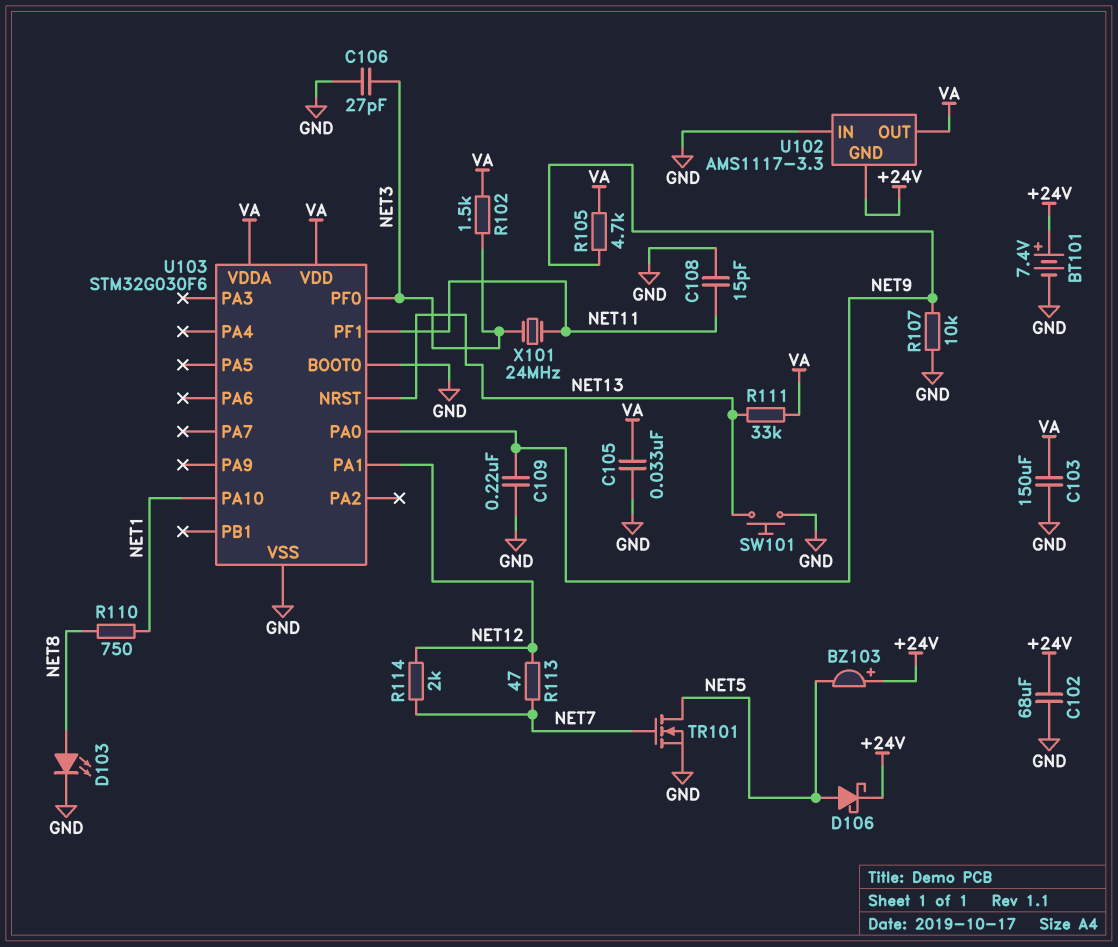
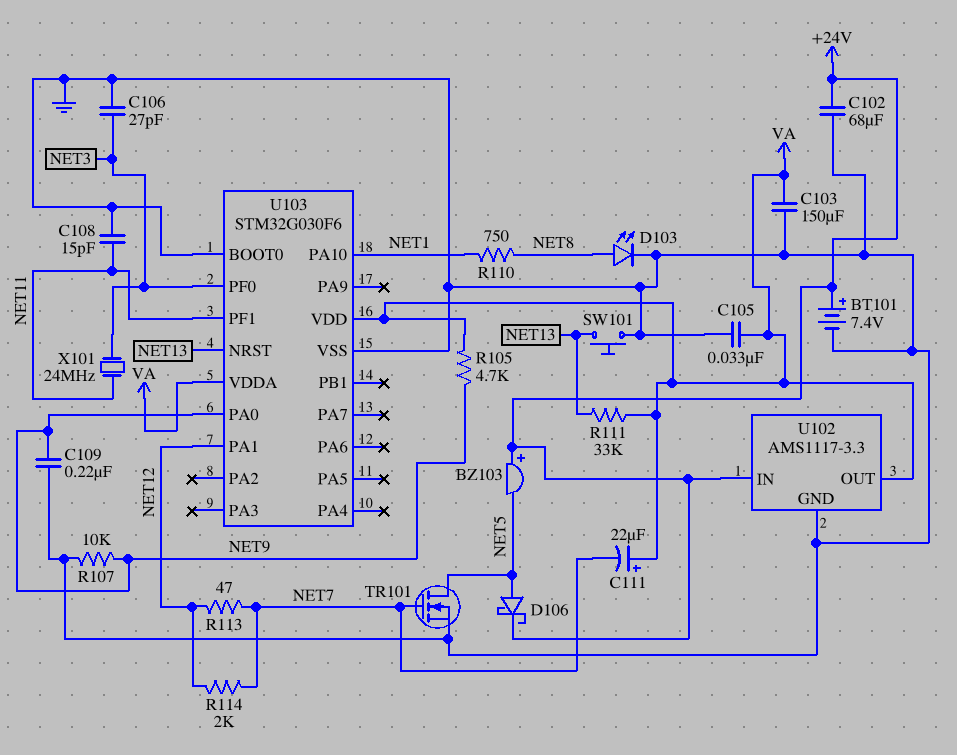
C111: none -> 22uF (plus VA, minus NET7)
R102: 1.5k (NET3, VA) -> none
U102 pin GND: +24V -> GND
U102 pin IN: GND -> +24V

